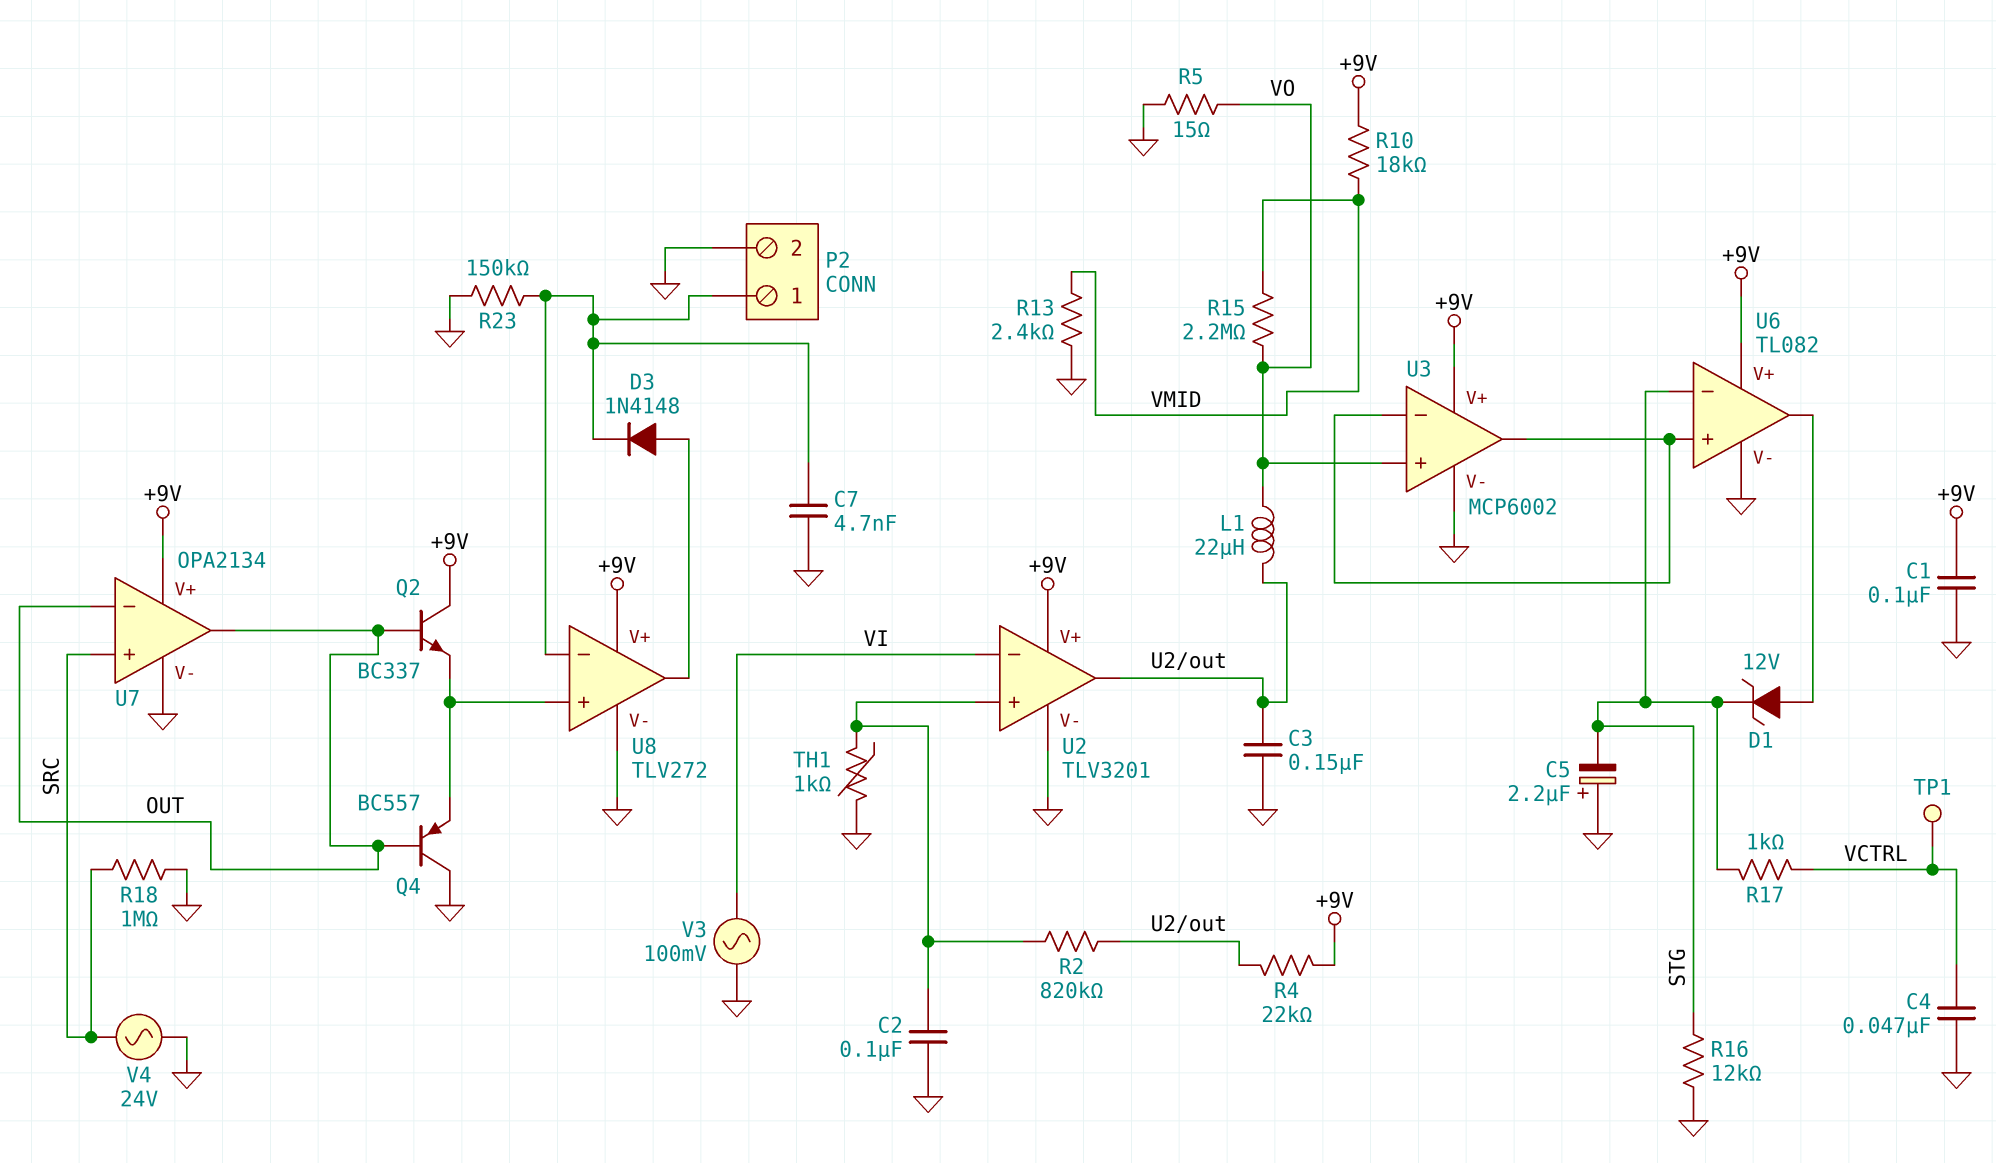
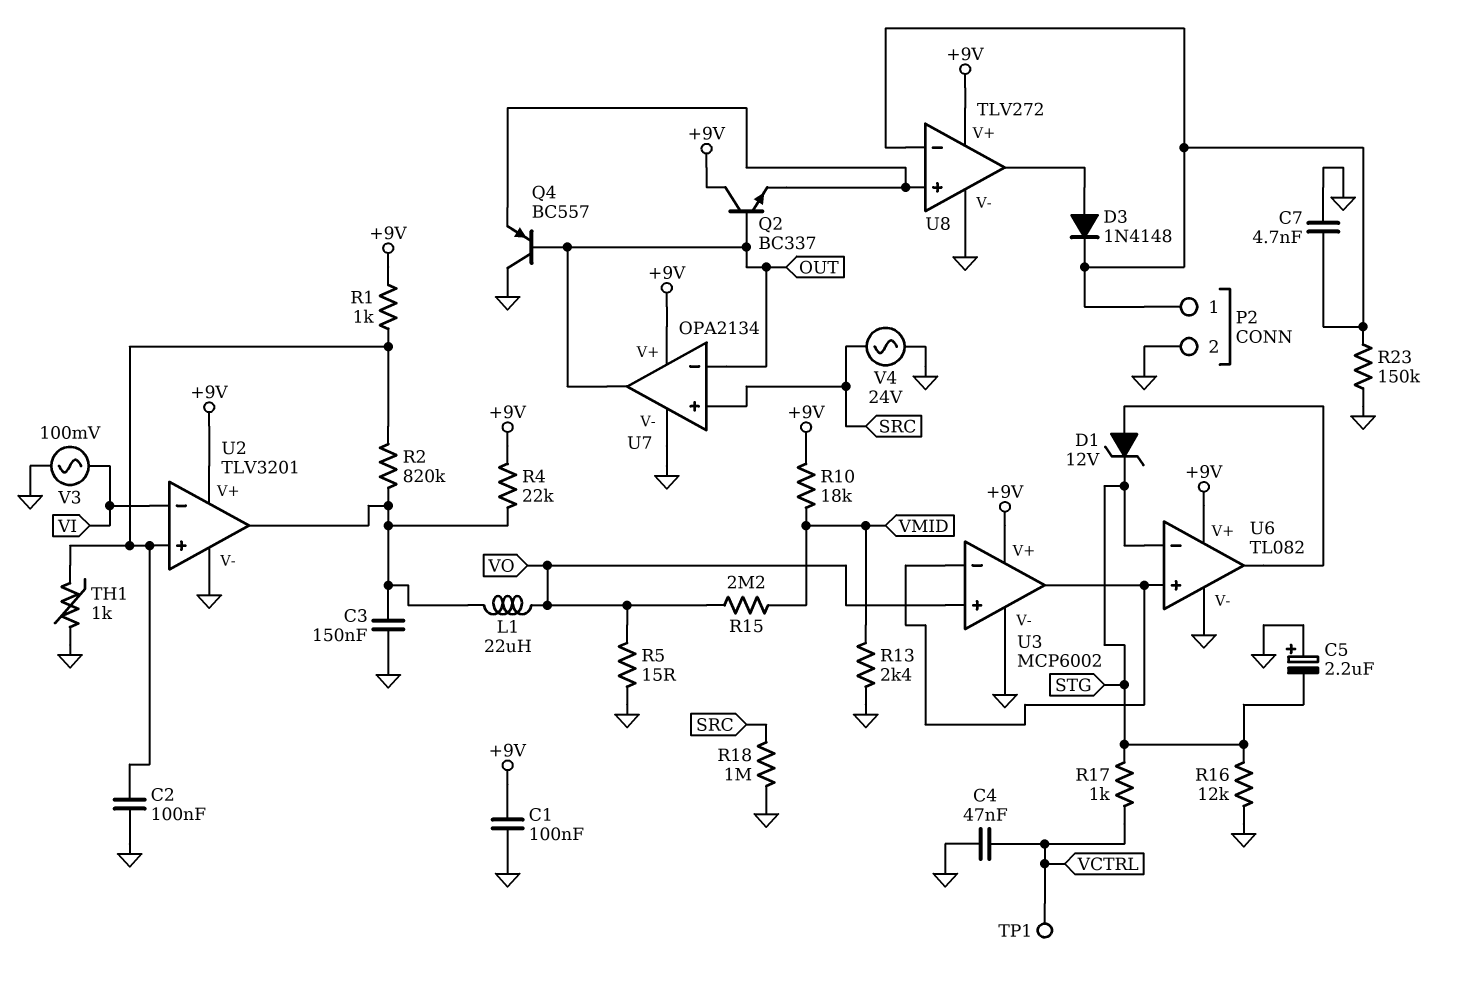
R1: none -> 1k (+9V, U2/in+)

